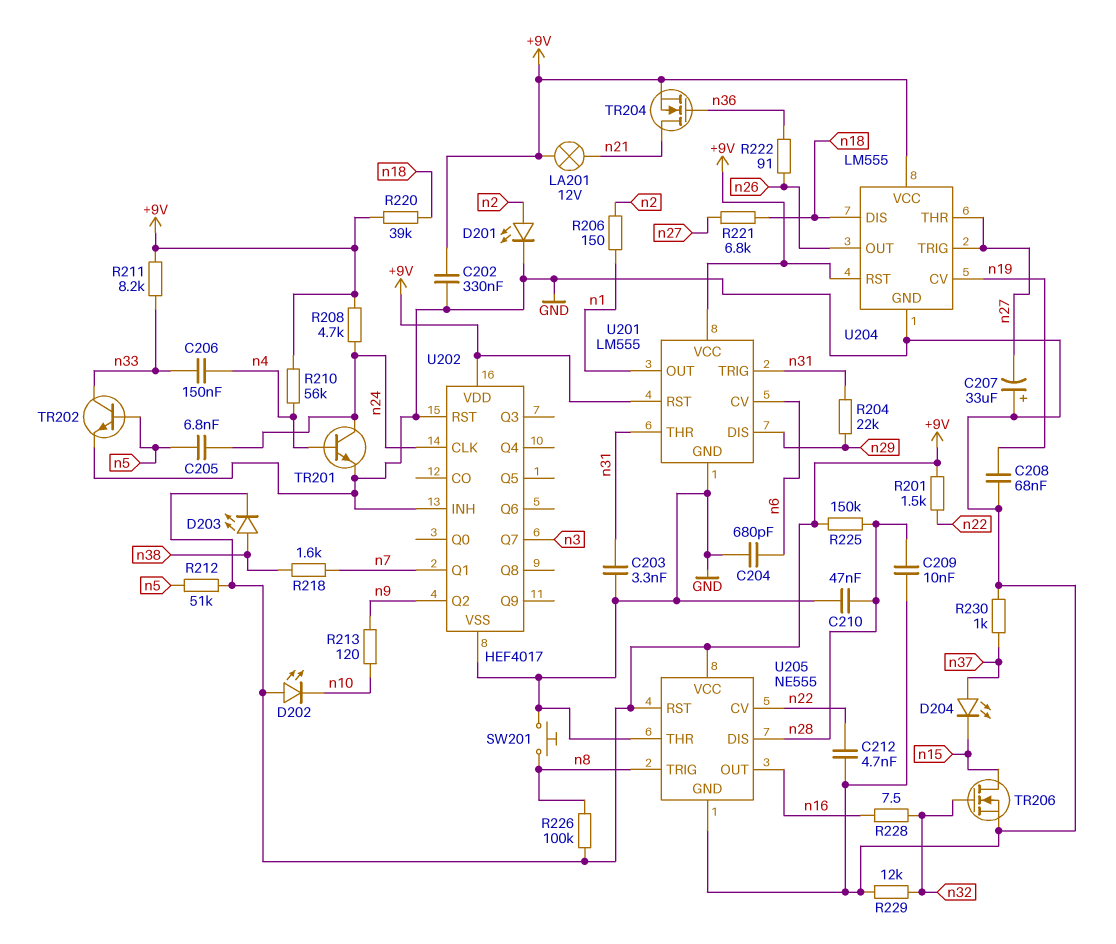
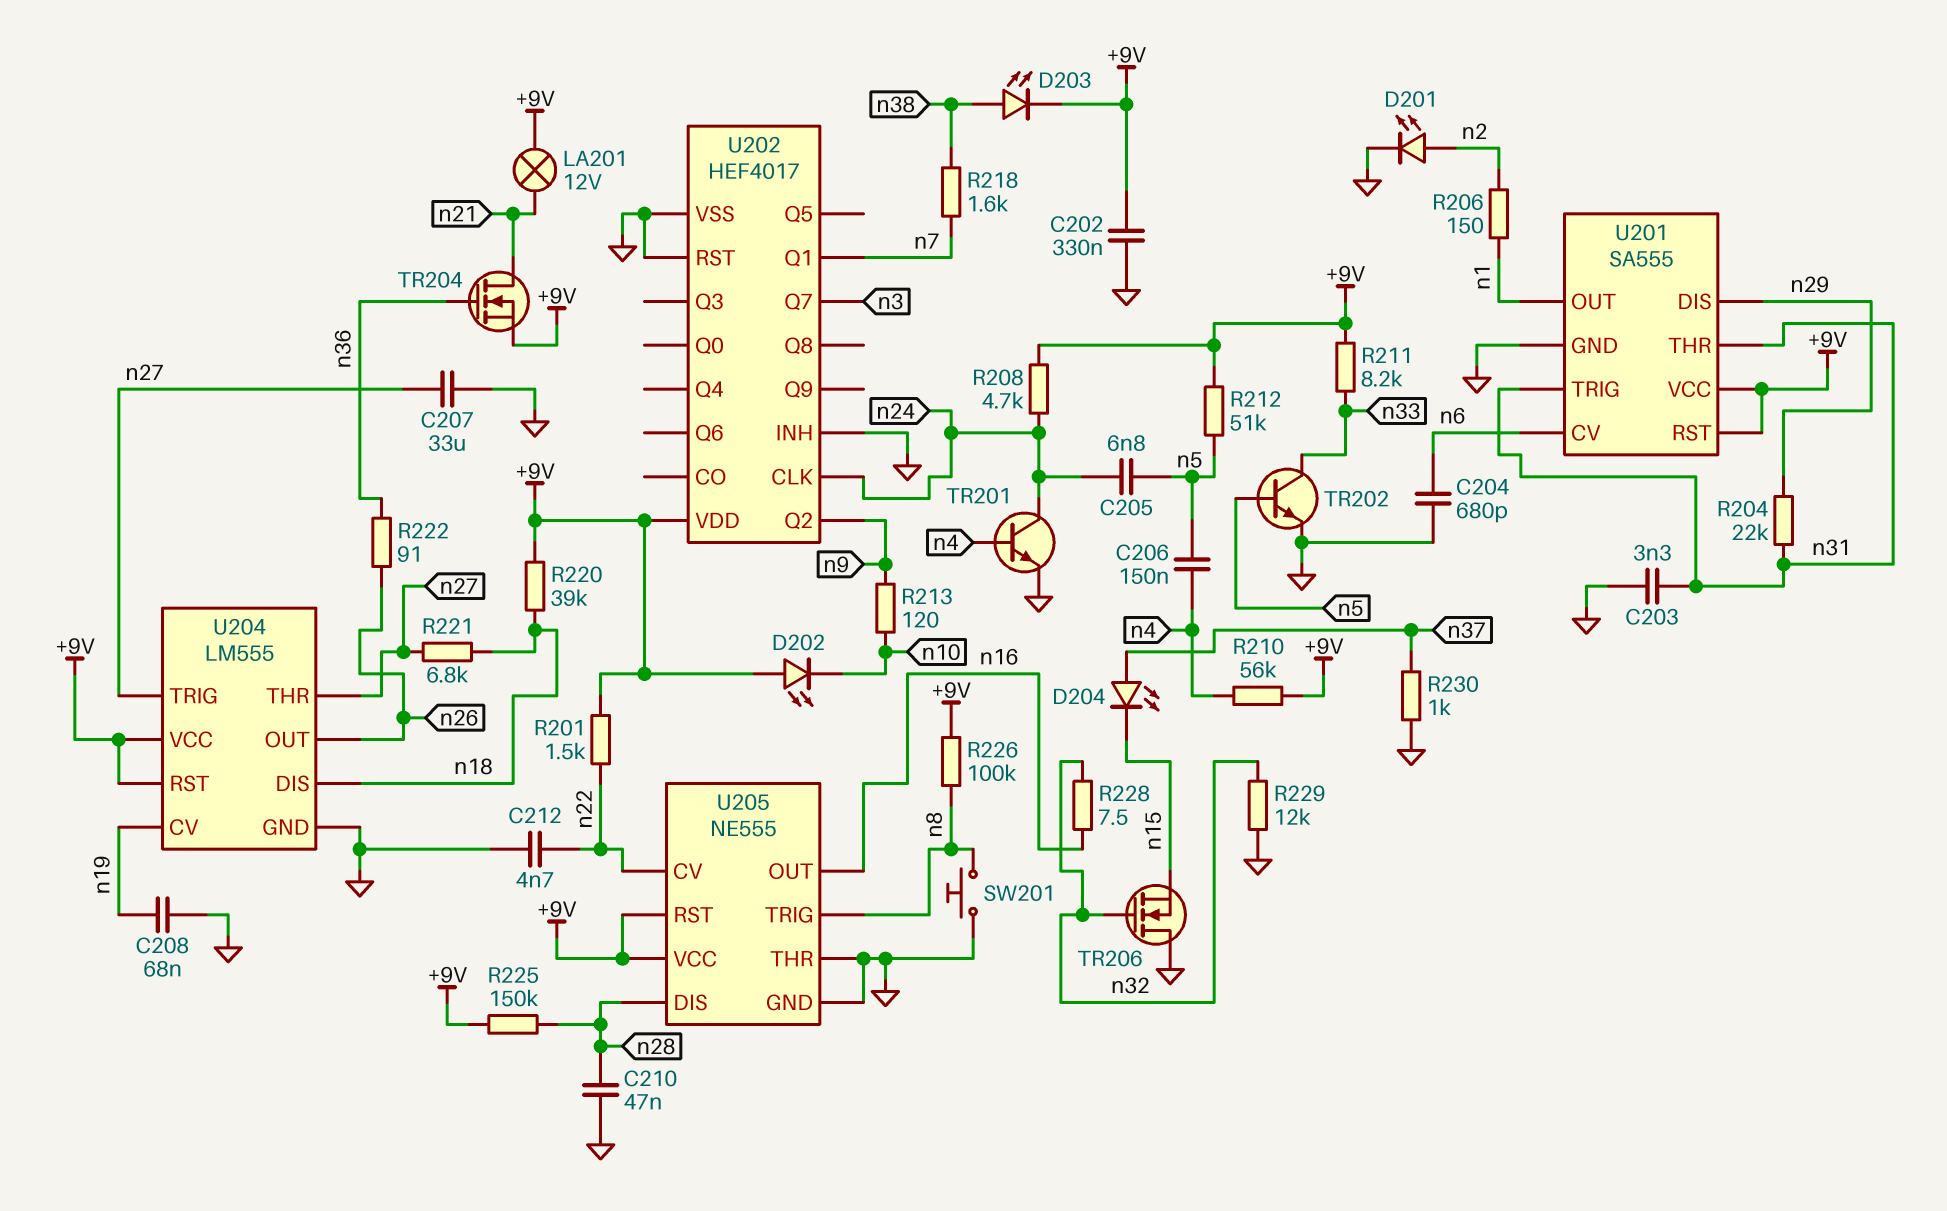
C206: 150nF (n4, n33) -> 150nF (n4, n5)
C207: 33uF (plus GND, minus n27) -> 33uF (GND, n27)
C209: 10nF (GND, n28) -> none
TR206: NMOS (G n32, D n15, S GND) -> NMOS (G n32, D GND, S n15)
U201: LM555 -> SA555

